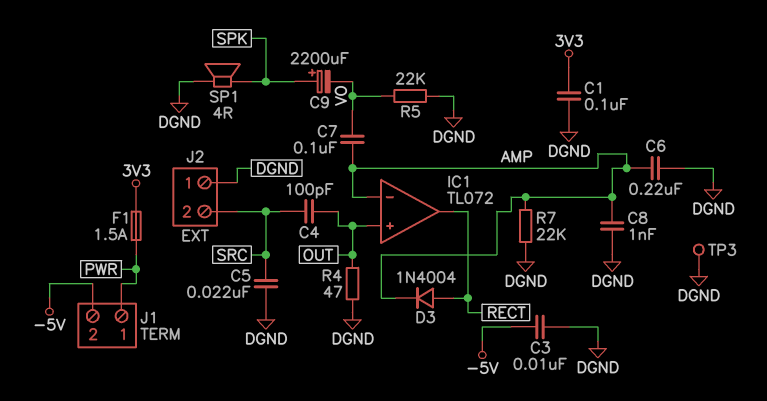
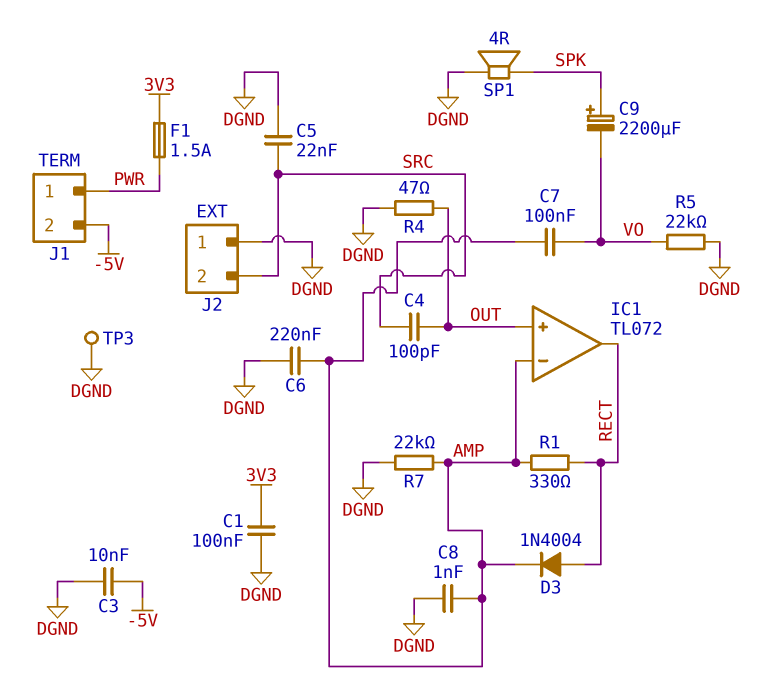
R1: none -> 330 (AMP, RECT)

